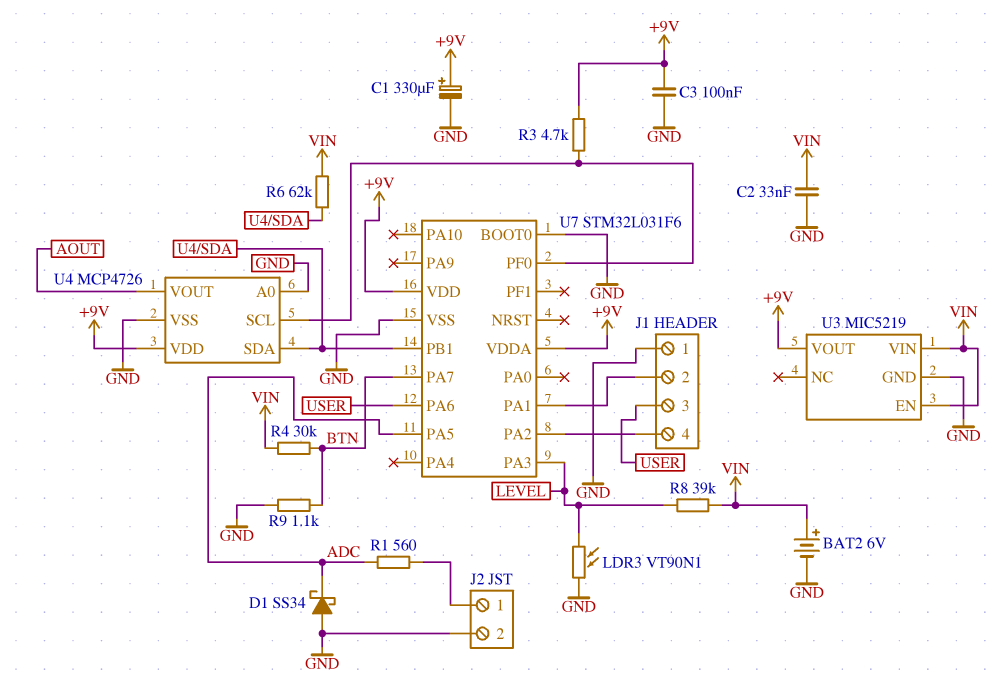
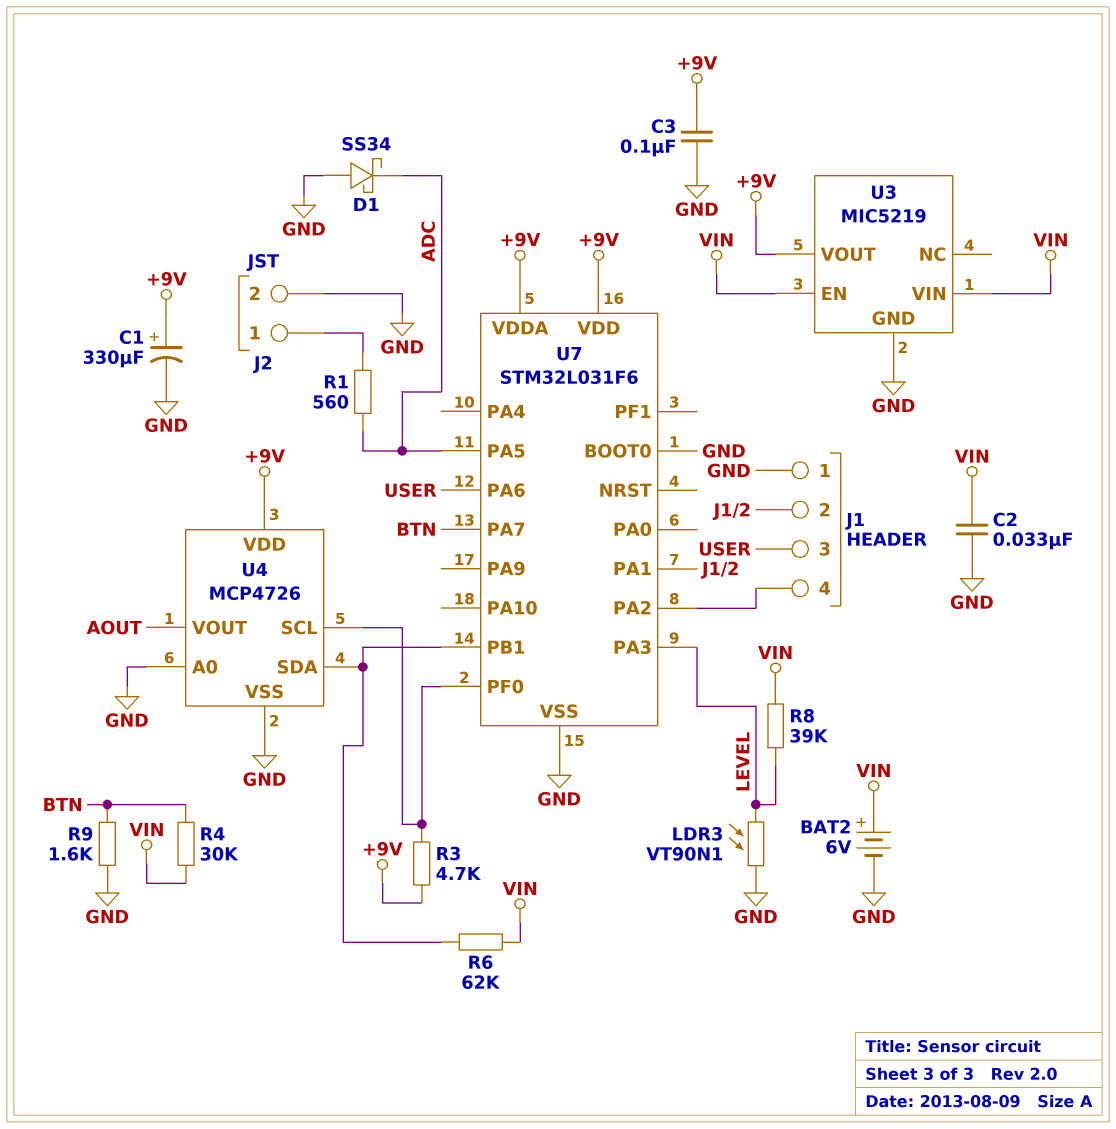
R9: 1.1k (BTN, GND) -> 1.6k (BTN, GND)

